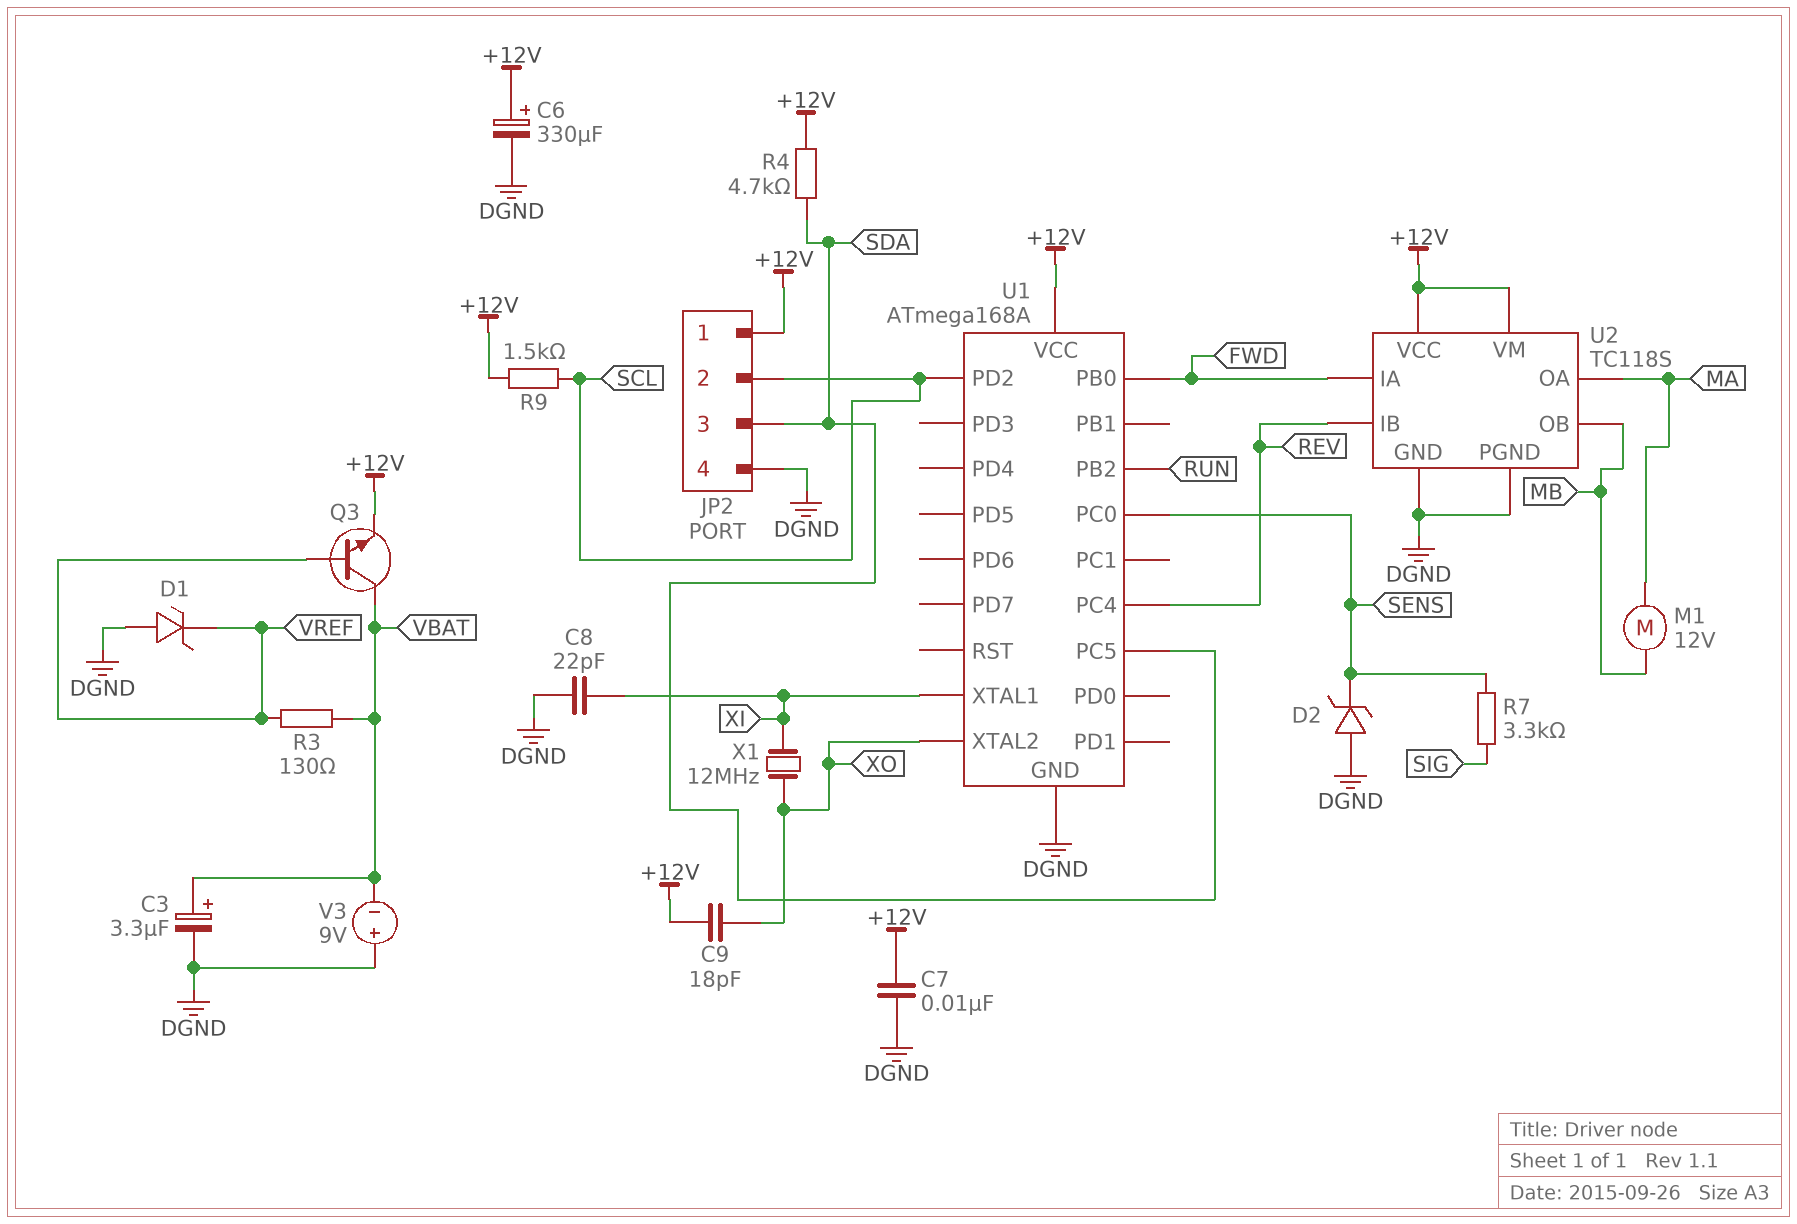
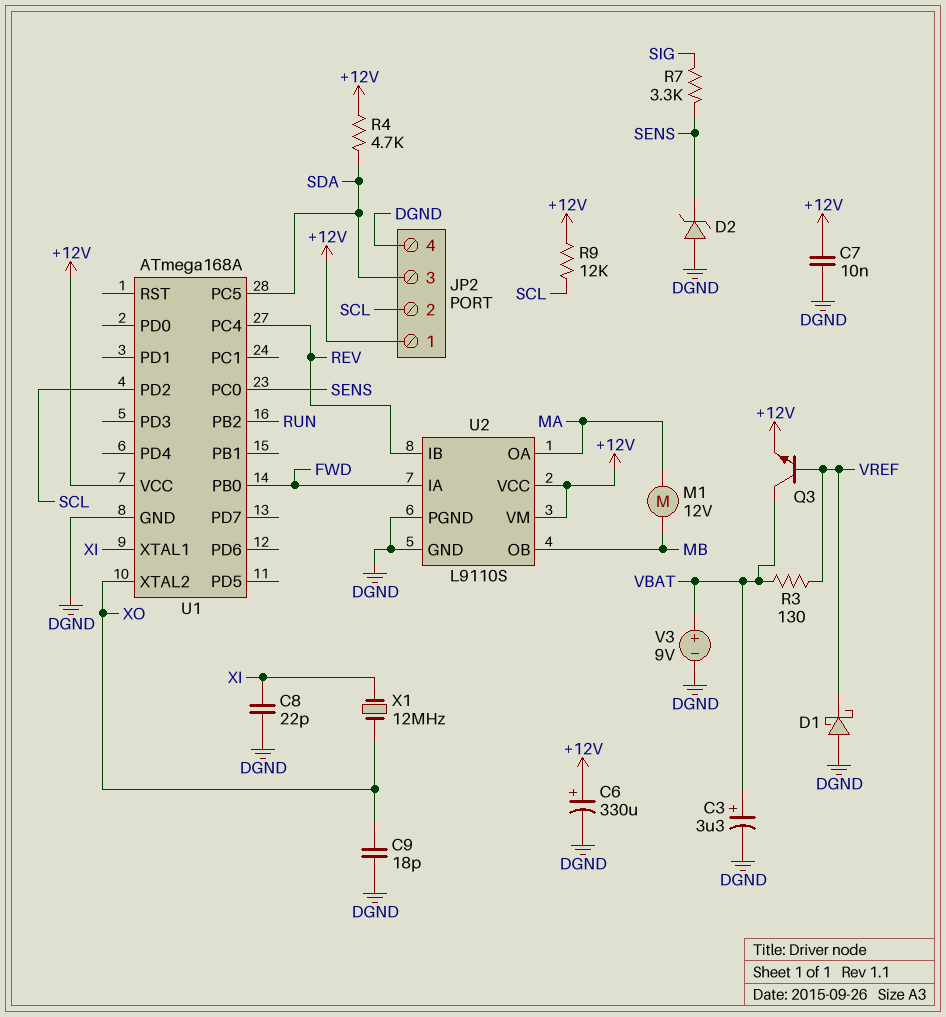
C9: 18pF (+12V, XO) -> 18pF (DGND, XO)
D1: zener (A DGND, K VREF) -> schottky (A DGND, K VREF)
R9: 1.5k (+12V, SCL) -> 12k (+12V, SCL)
U2: TC118S -> L9110S
V3: 9V (plus DGND, minus VBAT) -> 9V (plus VBAT, minus DGND)

